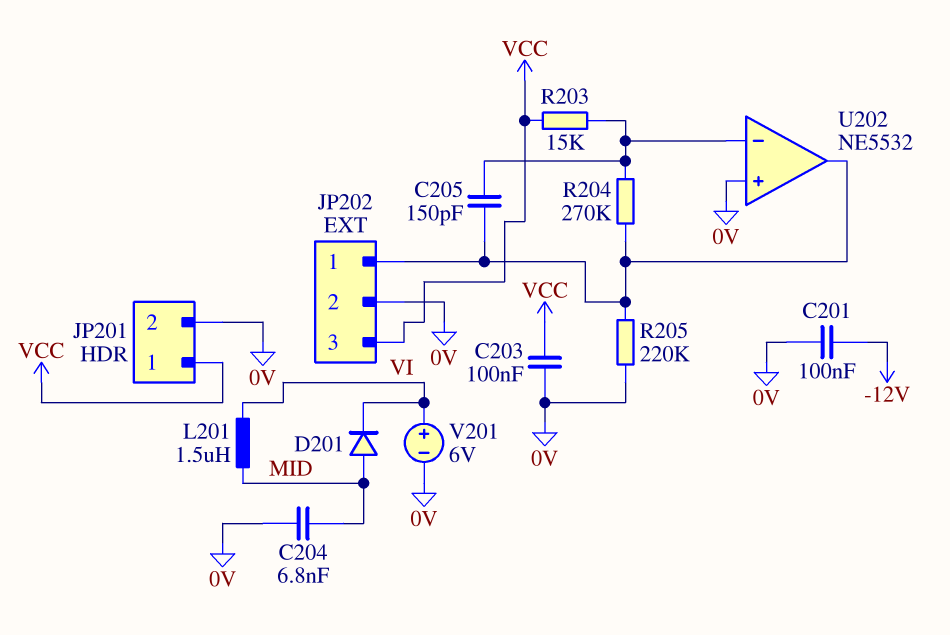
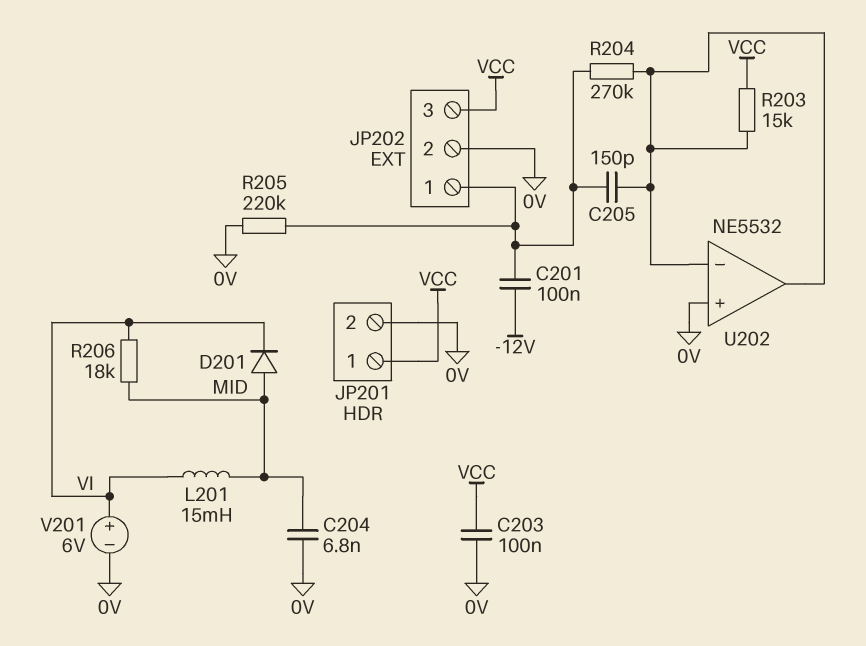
C201: 100nF (-12V, 0V) -> 100nF (-12V, JP202/1)
L201: 1.5uH (MID, VI) -> 15mH (MID, VI)
R206: none -> 18k (MID, VI)
U202 pin out: JP202/1 -> U202/in-

